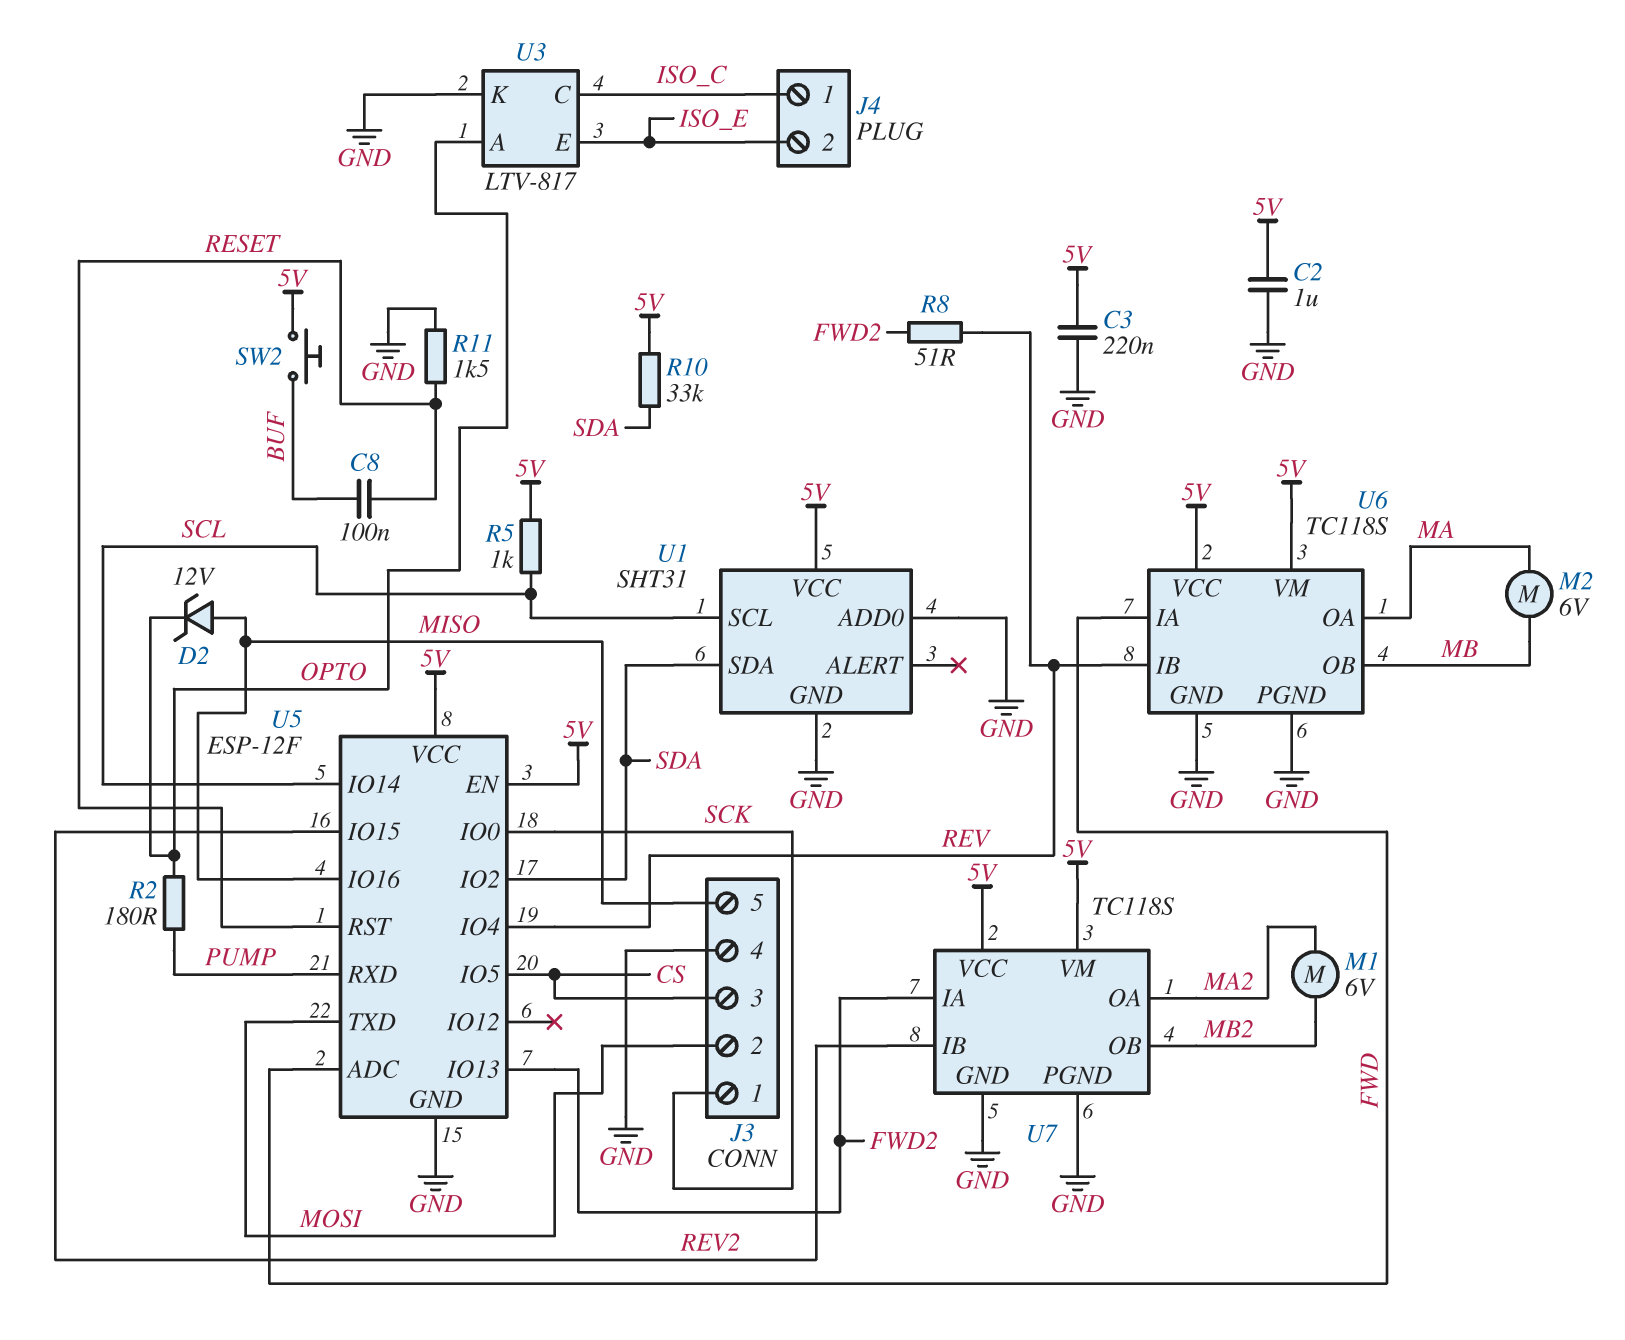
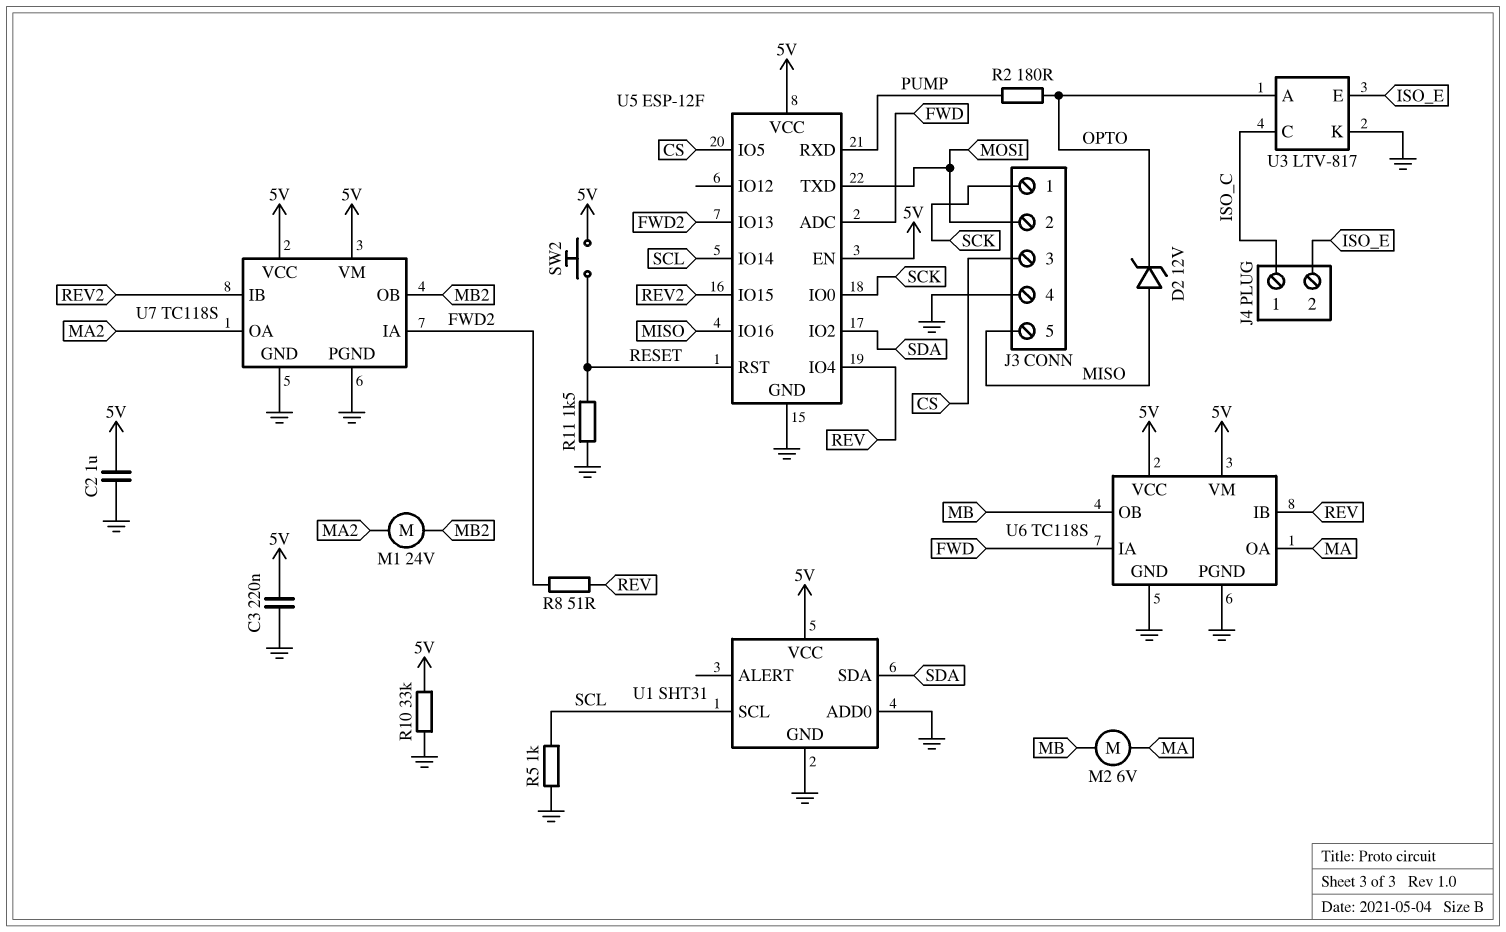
C8: 100nF (BUF, RESET) -> none
M1: motor 6V (MA2, MB2) -> motor 24V (MA2, MB2)
R5: 1k (5V, SCL) -> 1k (GND, SCL)
R10: 33k (5V, SDA) -> 33k (5V, GND)
SW2: button (5V, BUF) -> button (5V, RESET)

